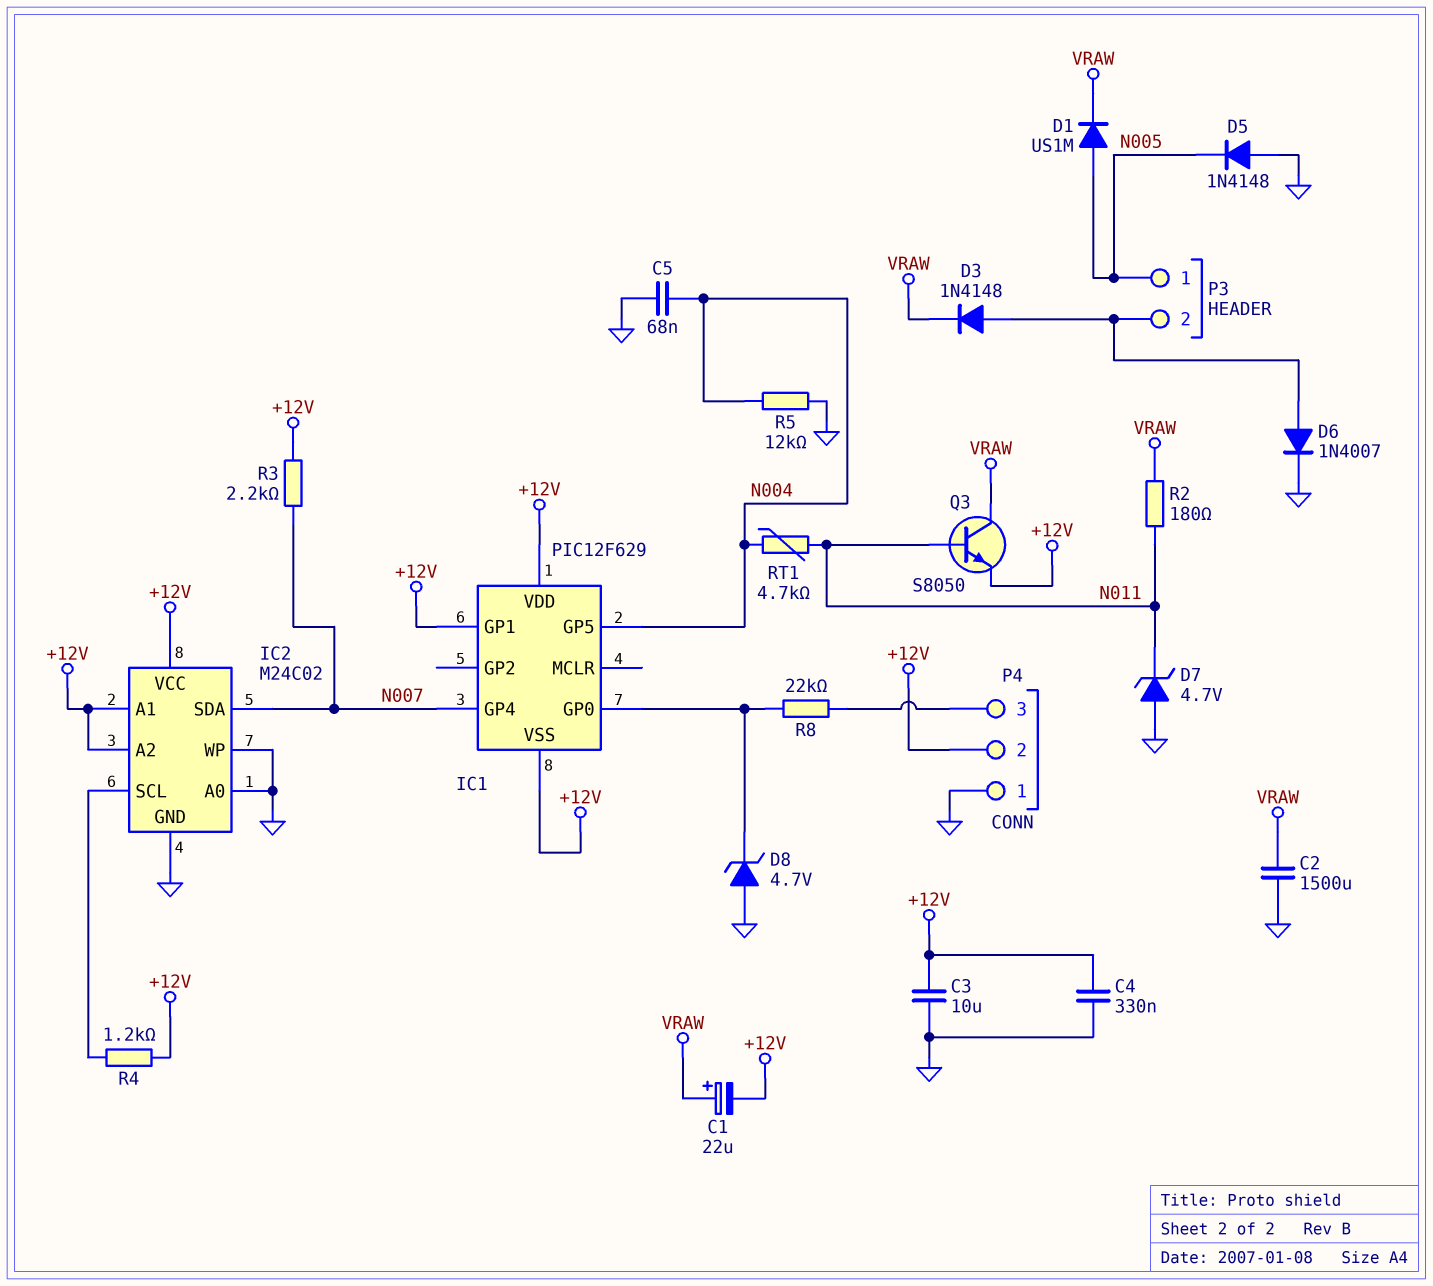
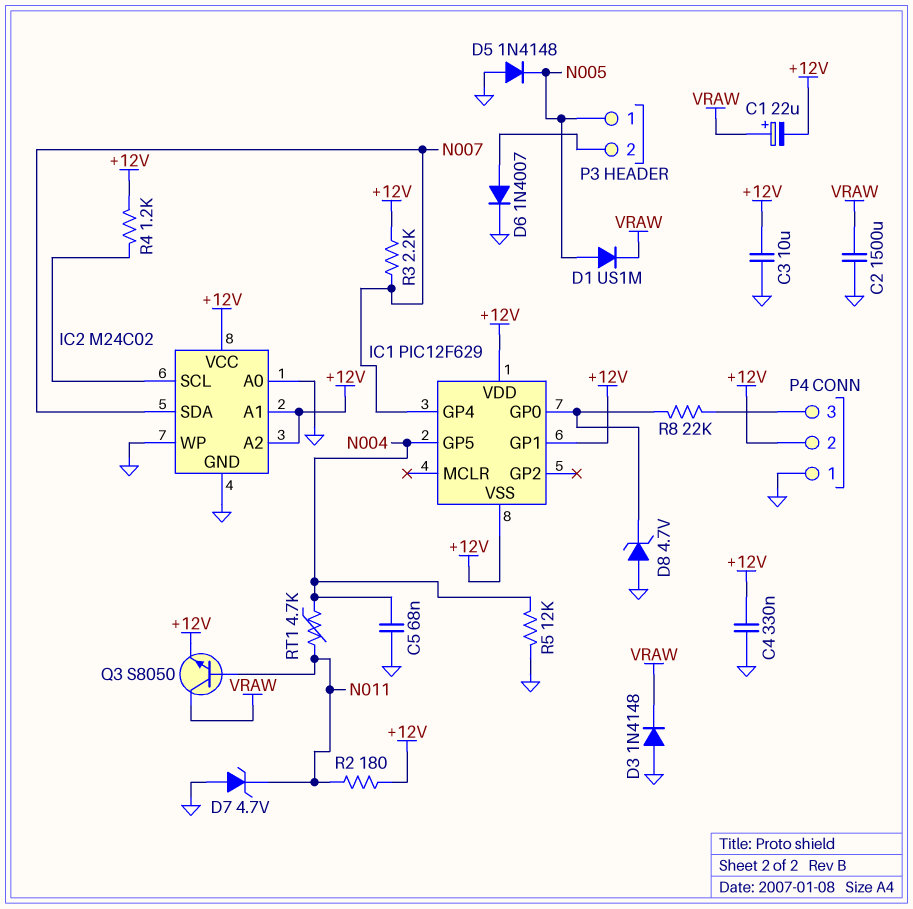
D3: diode 1N4148 (A P3/2, K VRAW) -> diode 1N4148 (A GND, K VRAW)
R2: 180 (N011, VRAW) -> 180 (+12V, N011)

